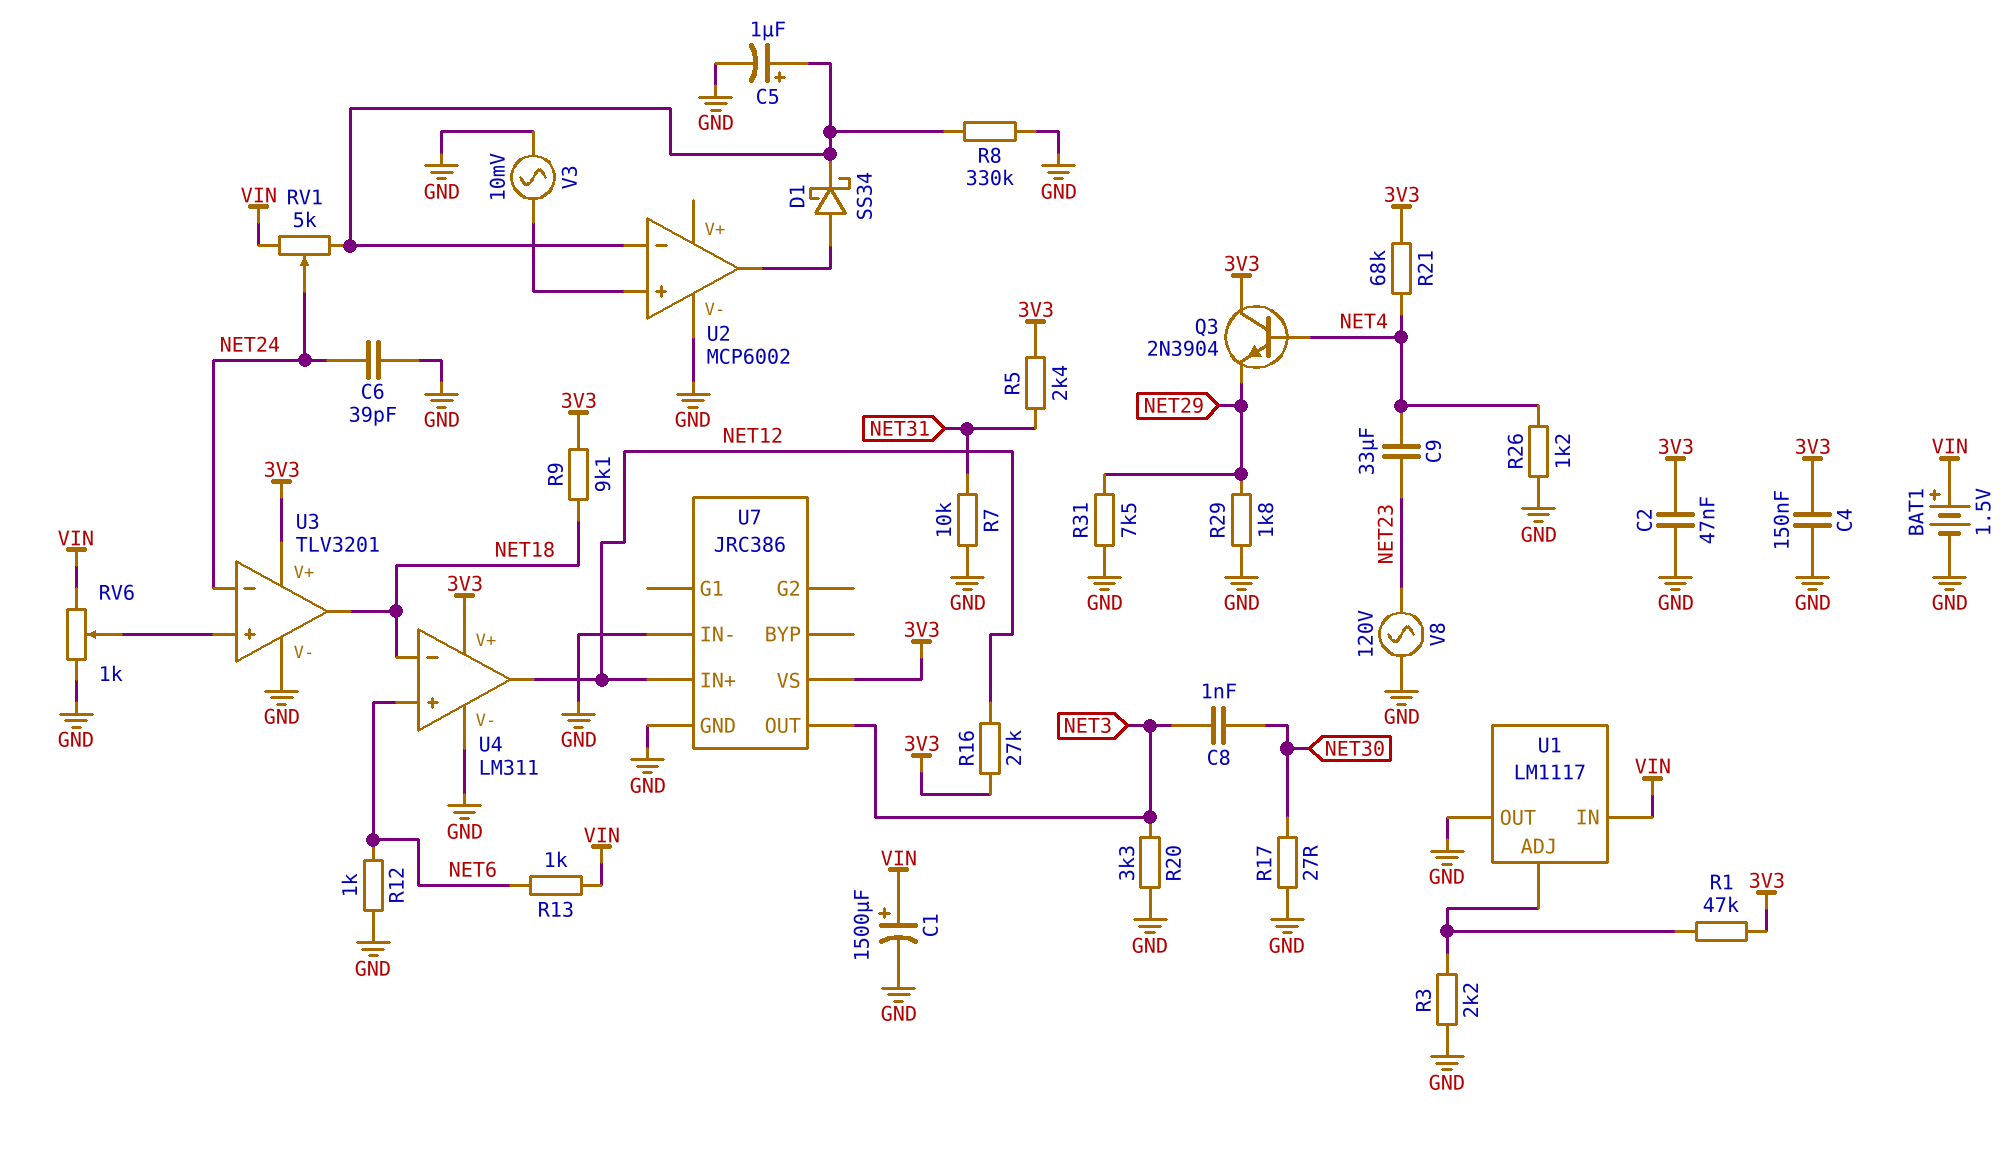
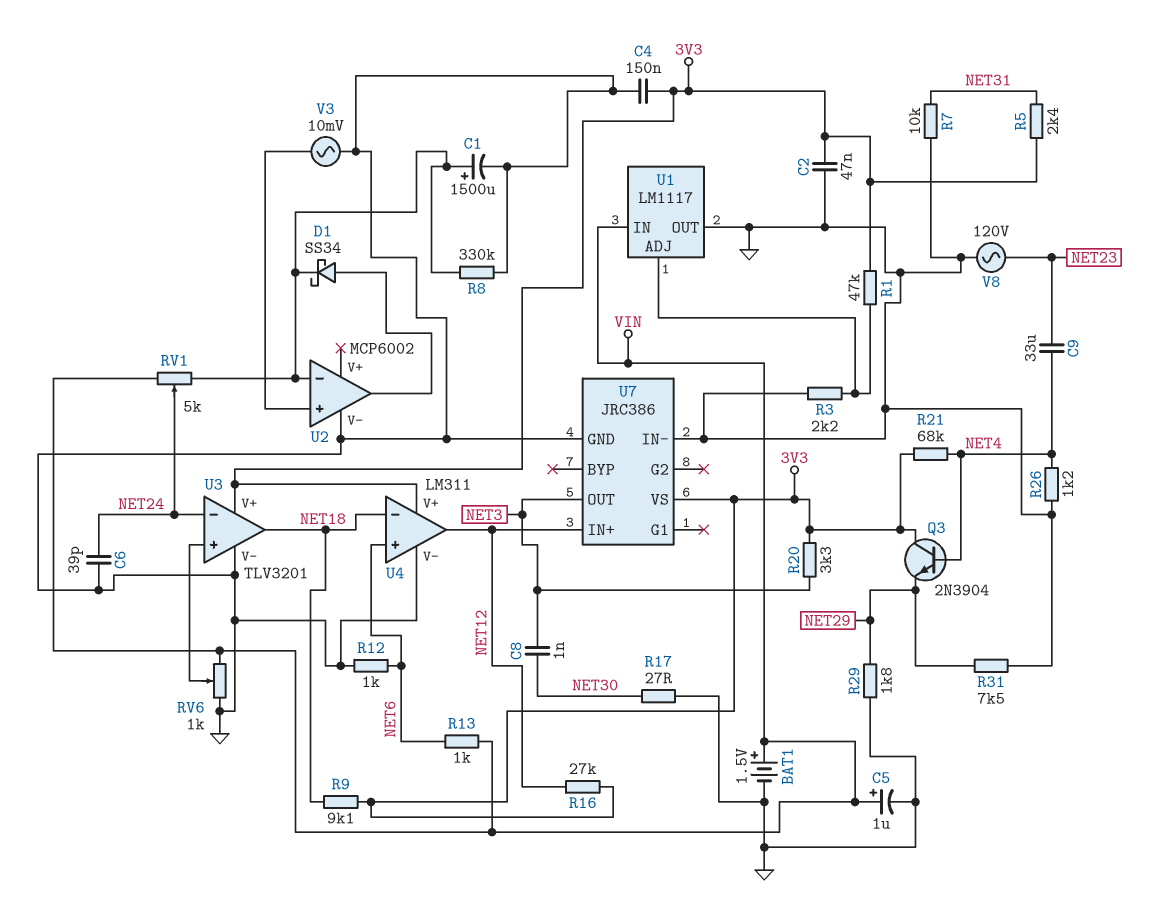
C1: 1500uF (plus VIN, minus GND) -> 1500uF (plus U2/in-, minus GND)
C5: 1uF (plus U2/in-, minus GND) -> 1uF (plus VIN, minus GND)
R20: 3.3k (GND, NET3) -> 3.3k (3V3, NET3)

